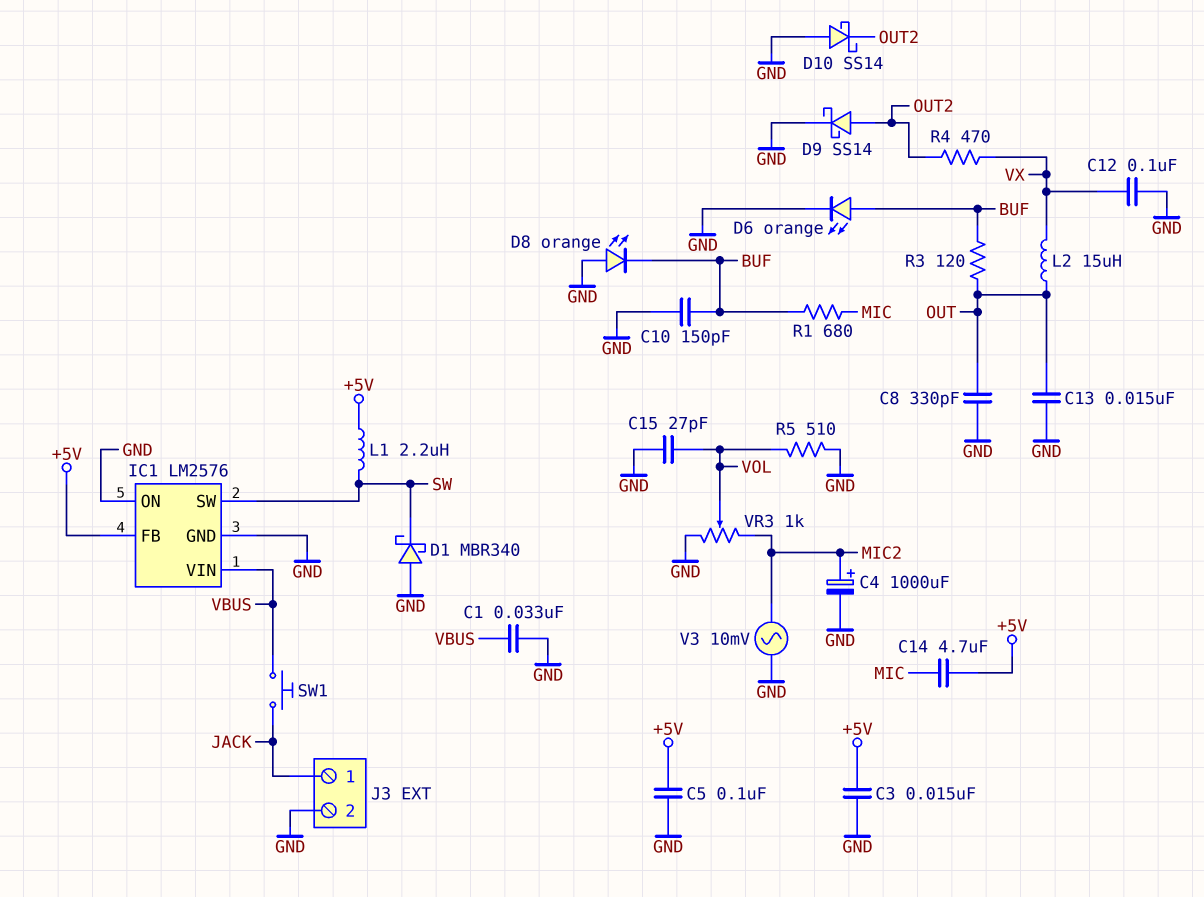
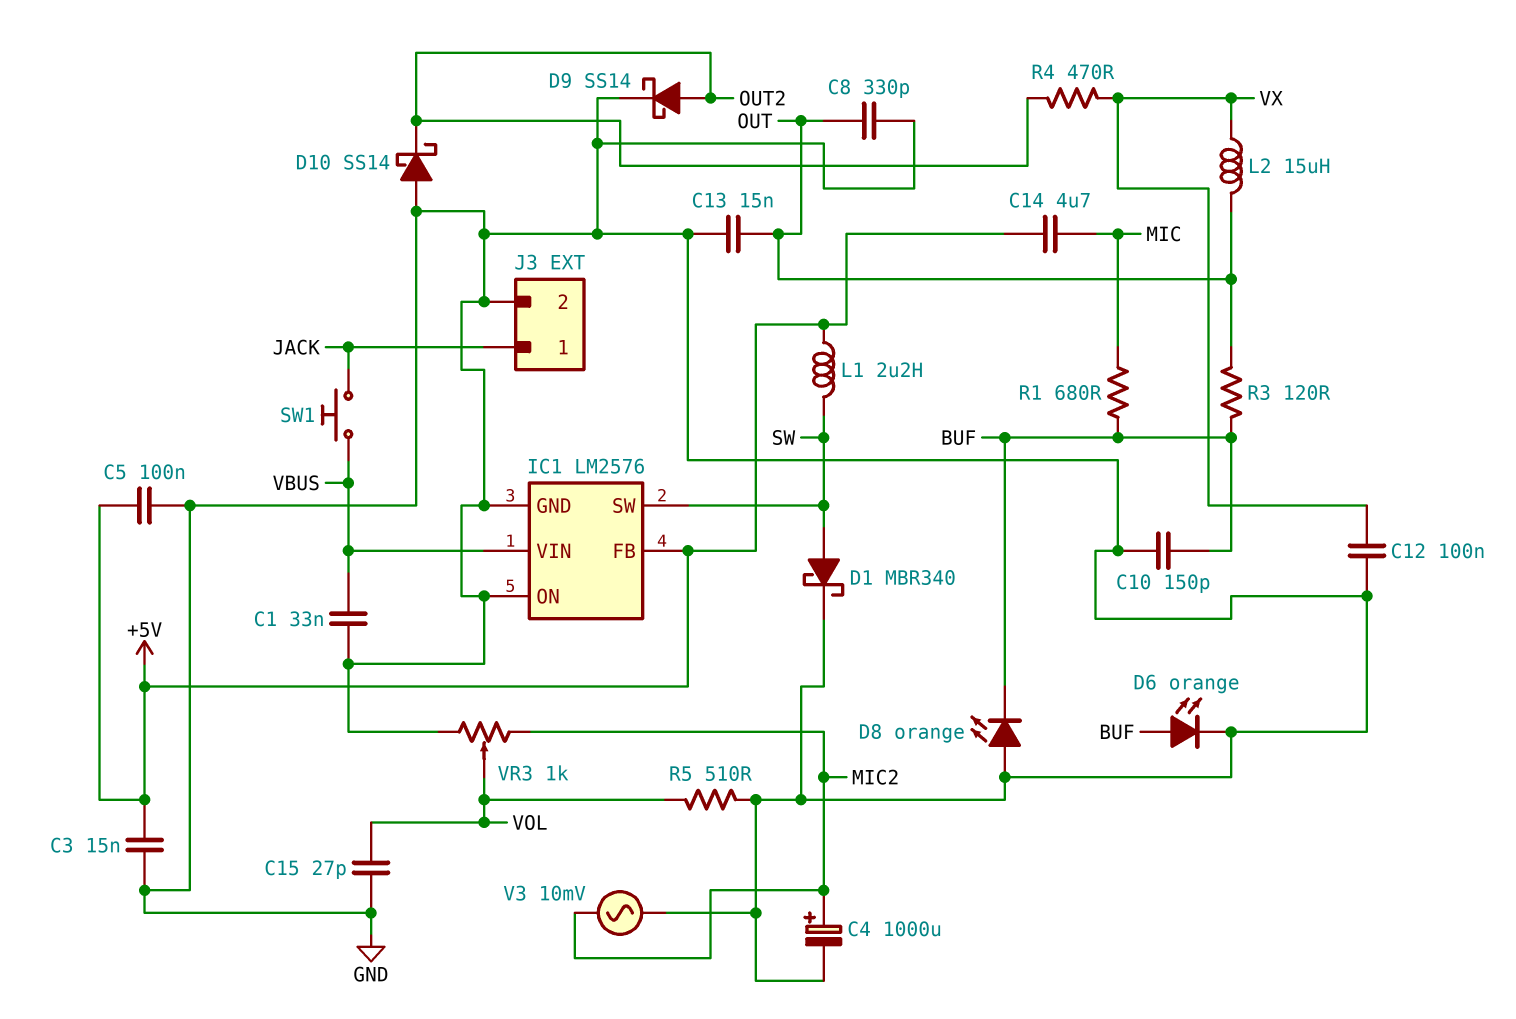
D1: schottky MBR340 (A GND, K SW) -> schottky MBR340 (A SW, K GND)

